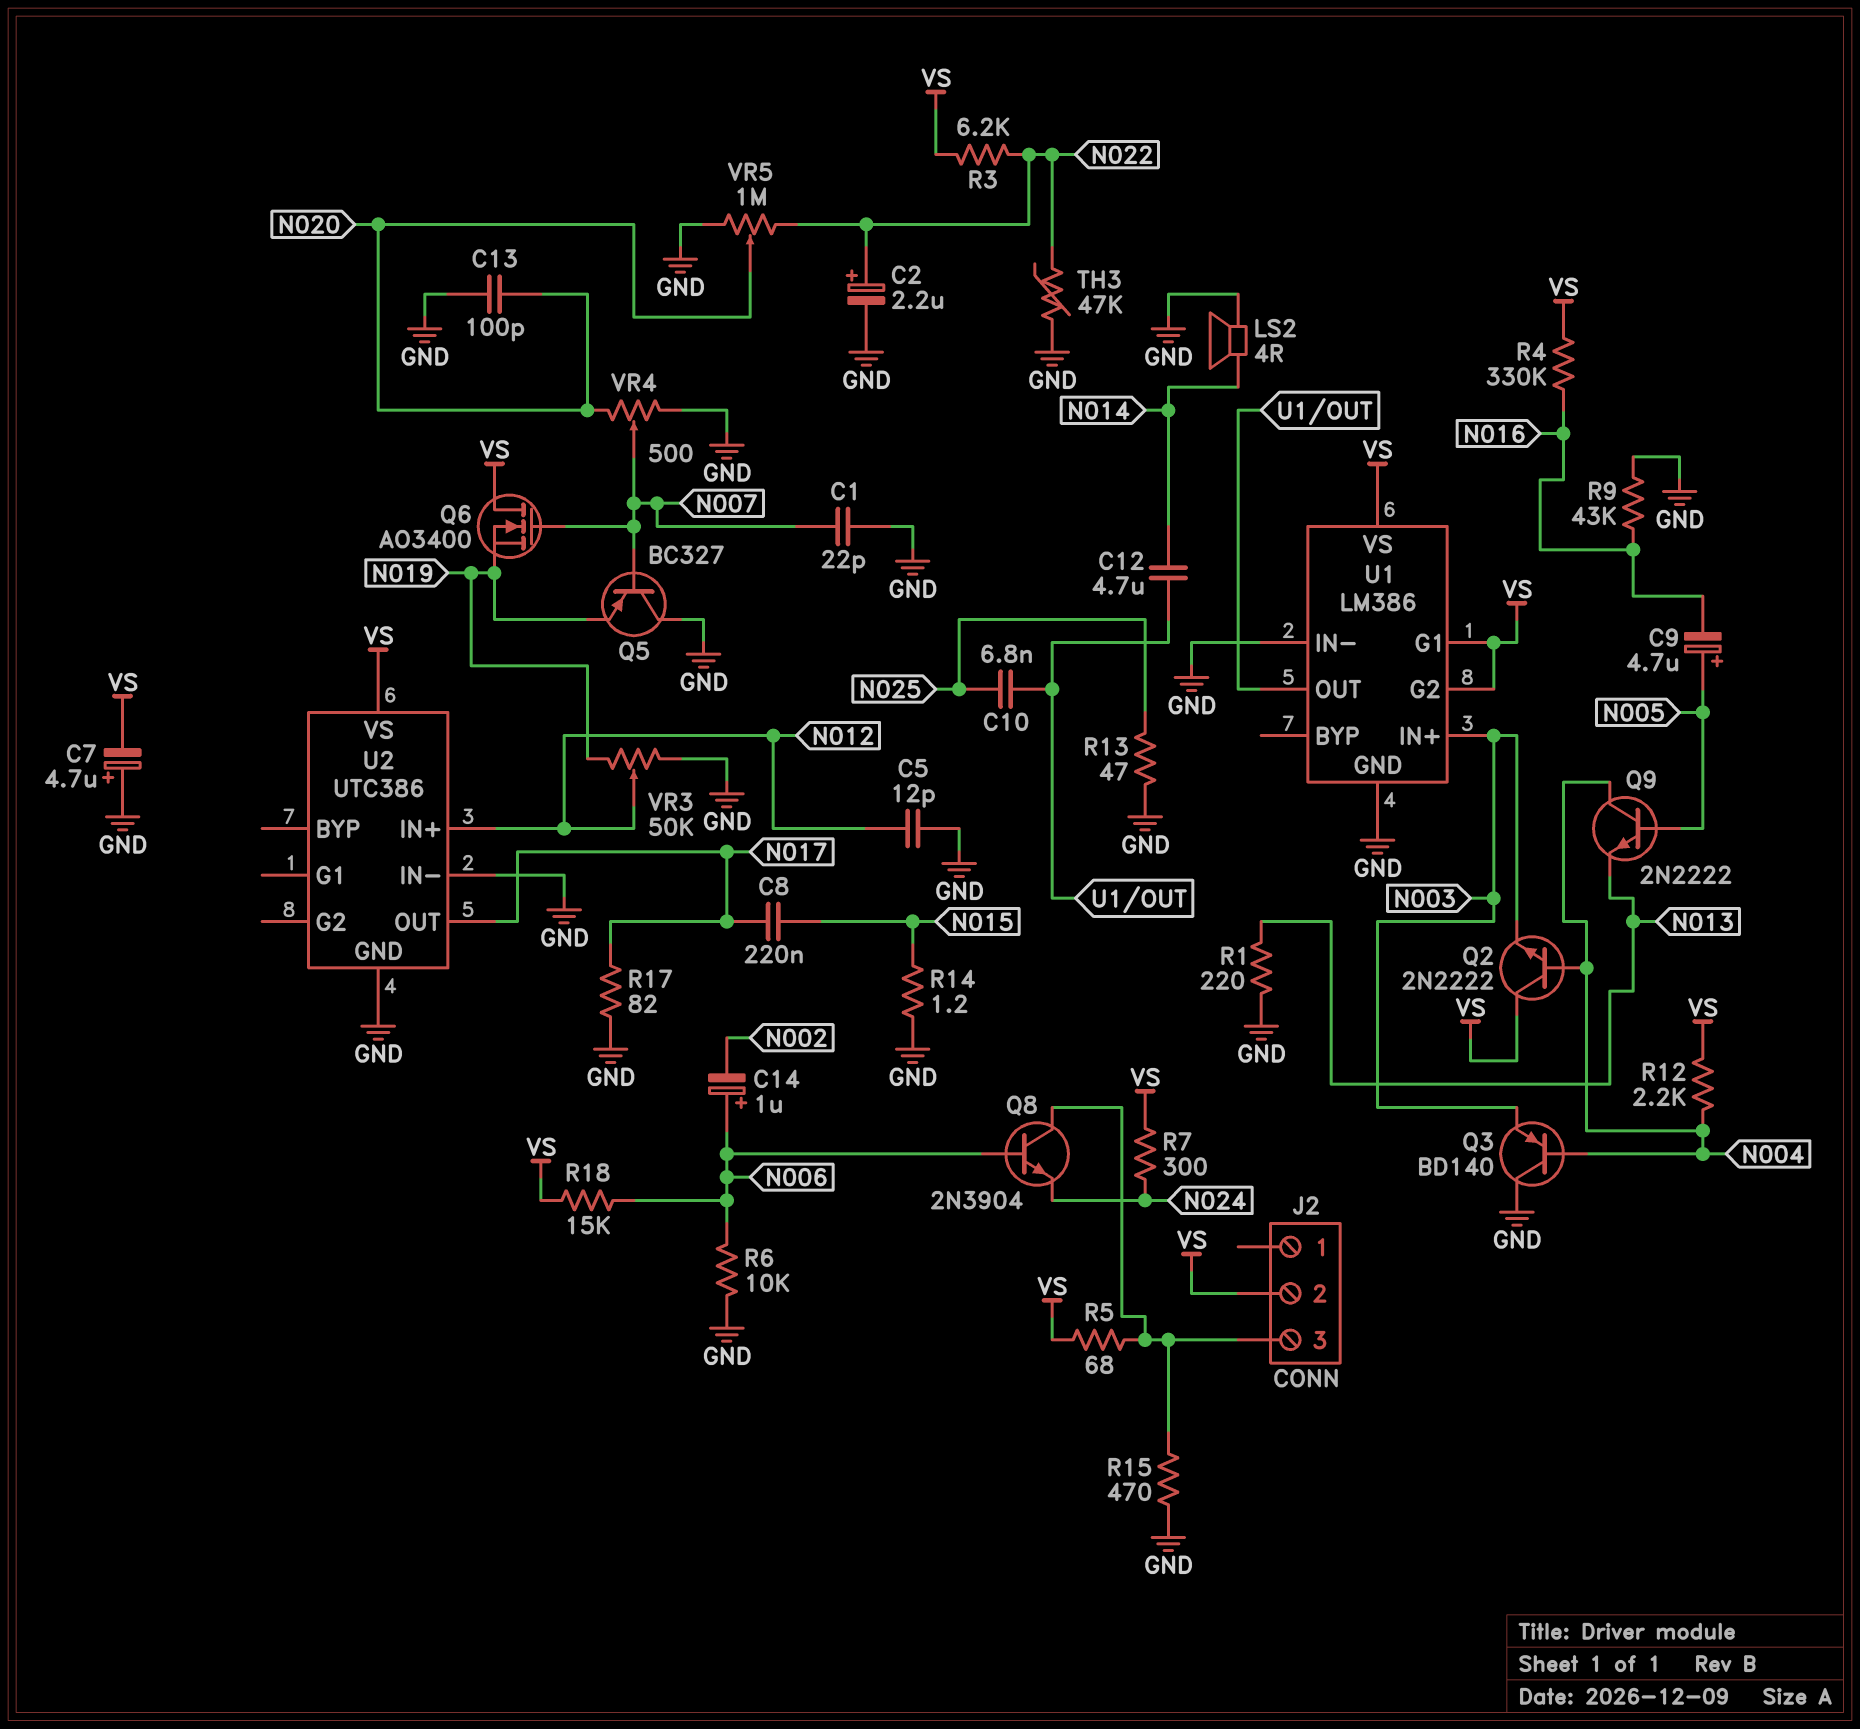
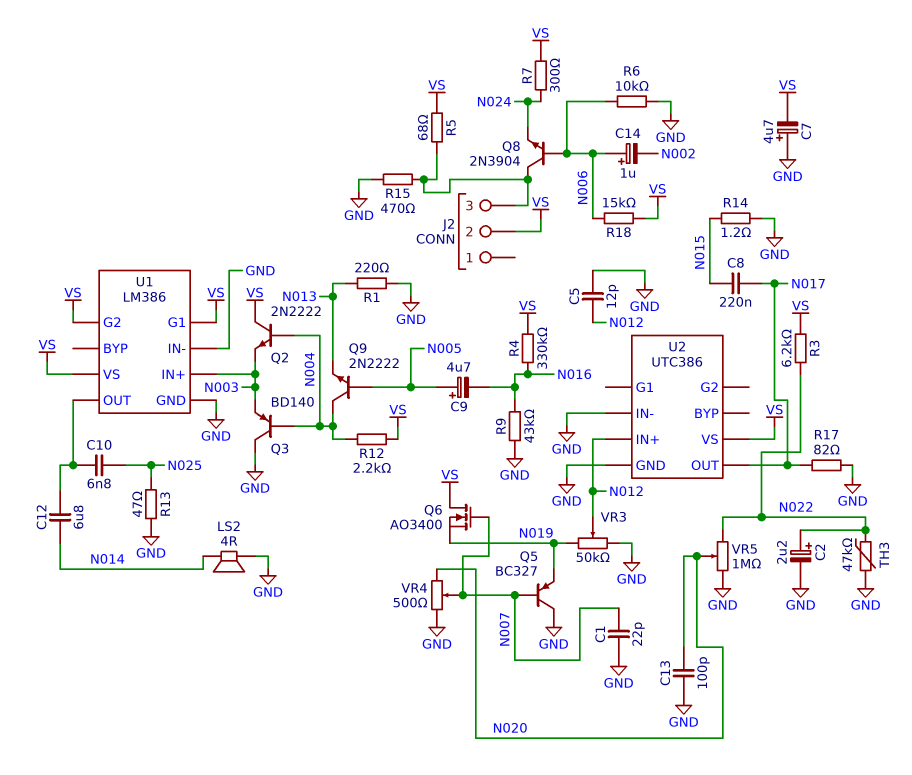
C12: 4.7uF (N014, U1/OUT) -> 6.8uF (N014, U1/OUT)

